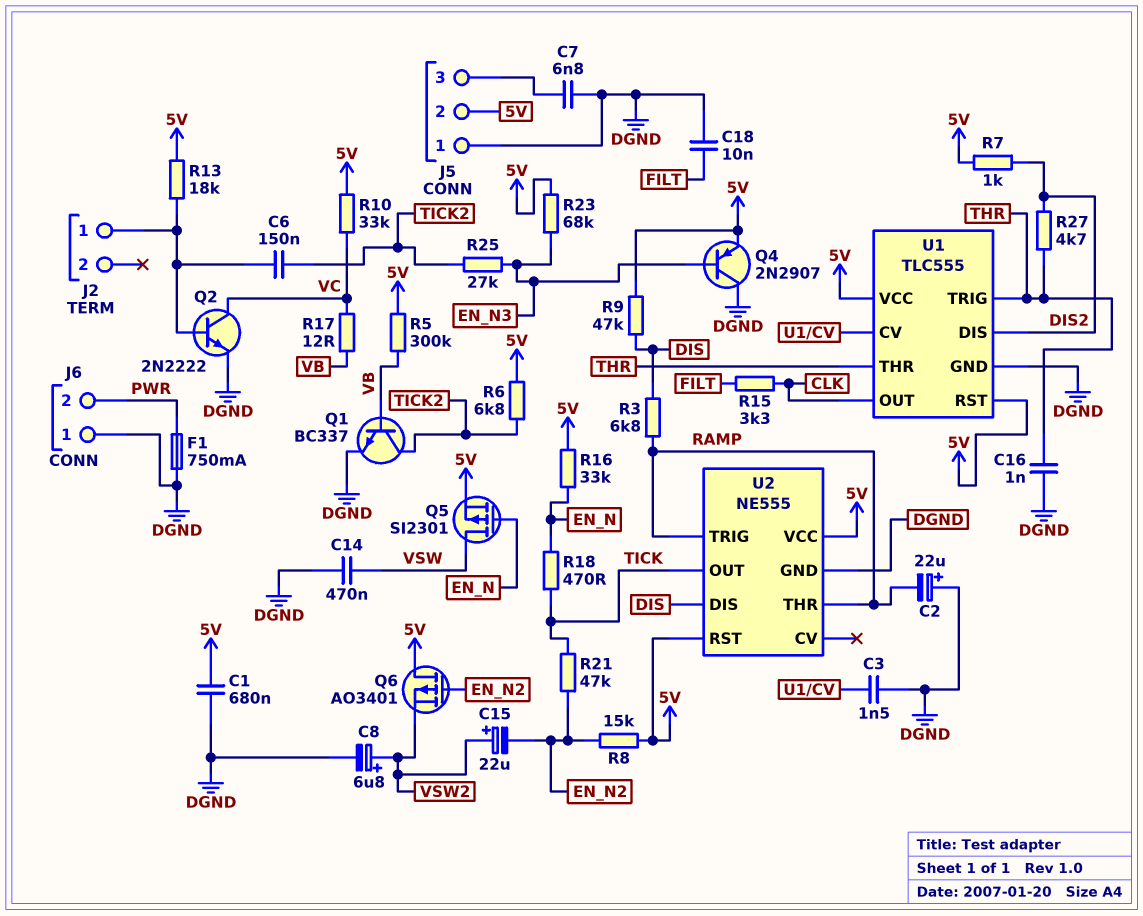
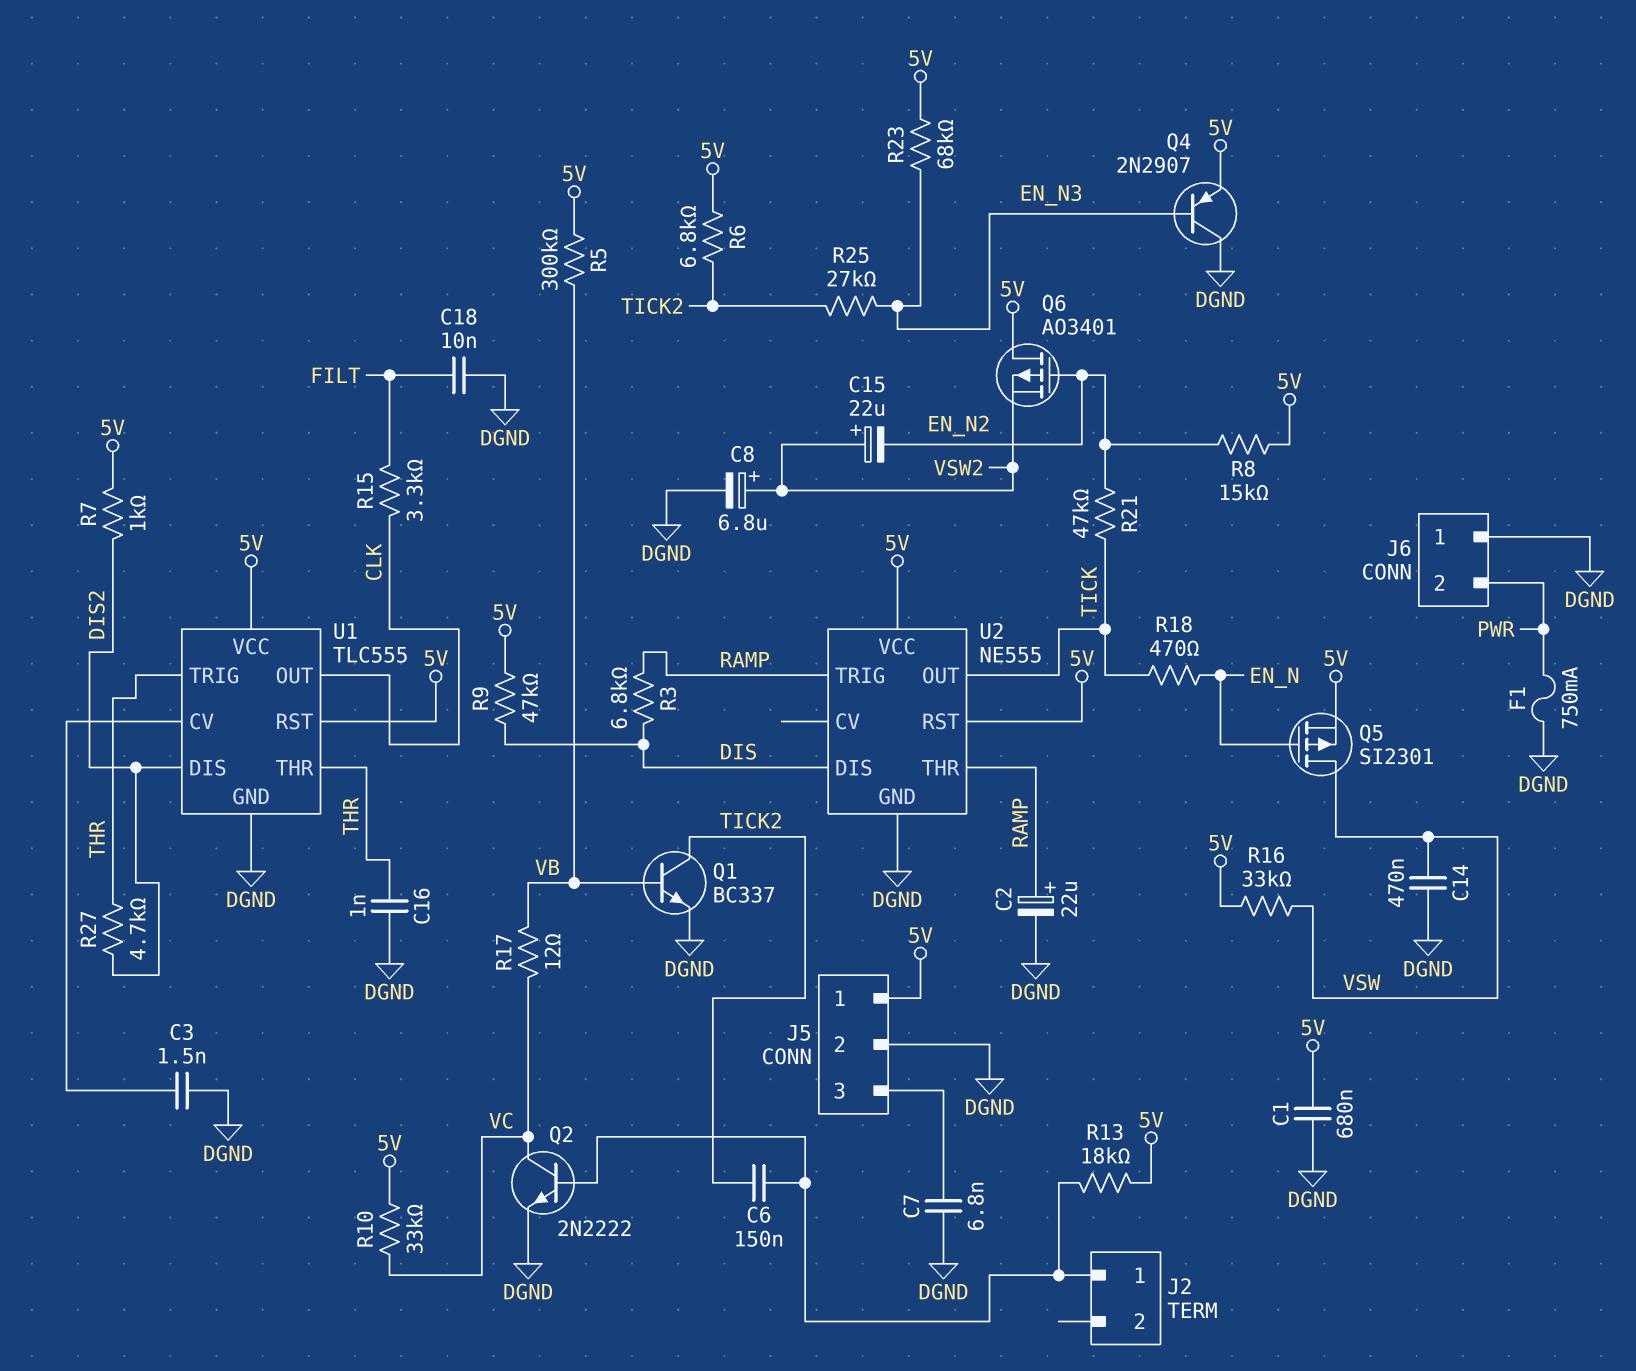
C2: 22uF (plus DGND, minus RAMP) -> 22uF (plus RAMP, minus DGND)
J5 pin 1: DGND -> 5V
J5 pin 2: 5V -> DGND
R16: 33k (5V, EN_N) -> 33k (5V, VSW)

